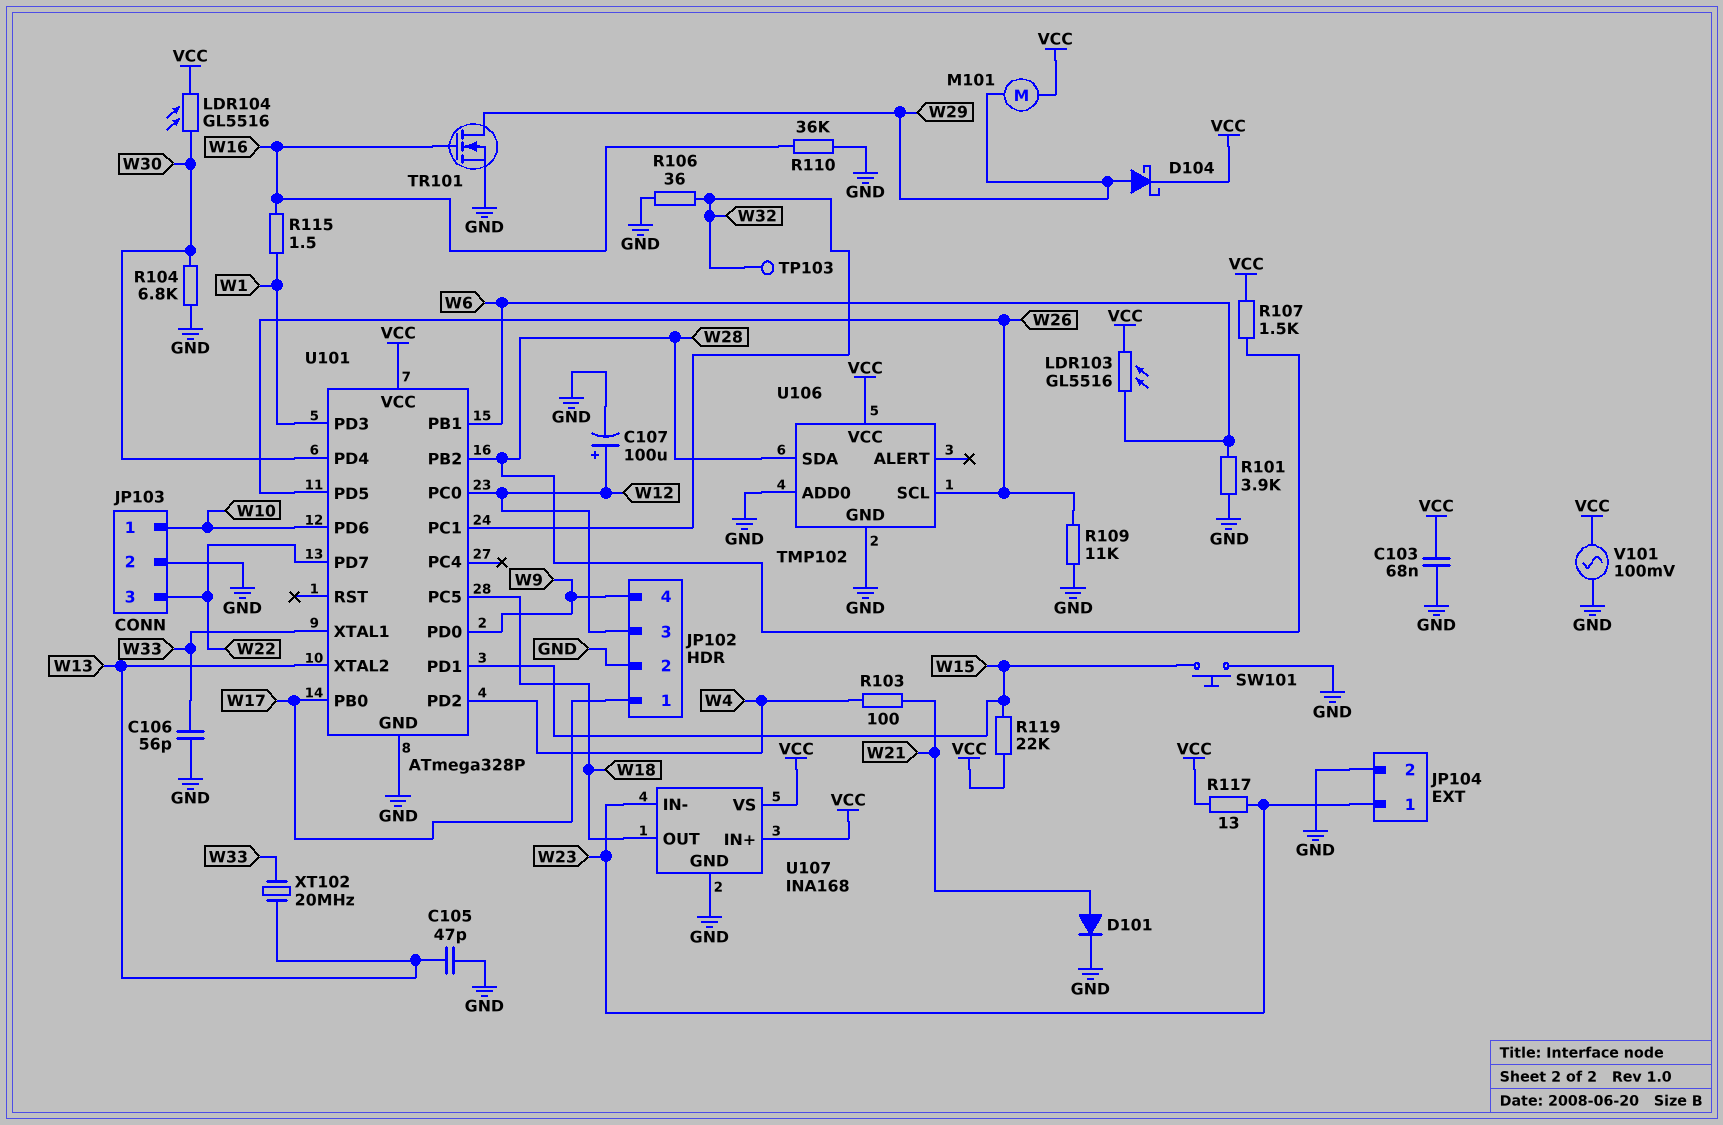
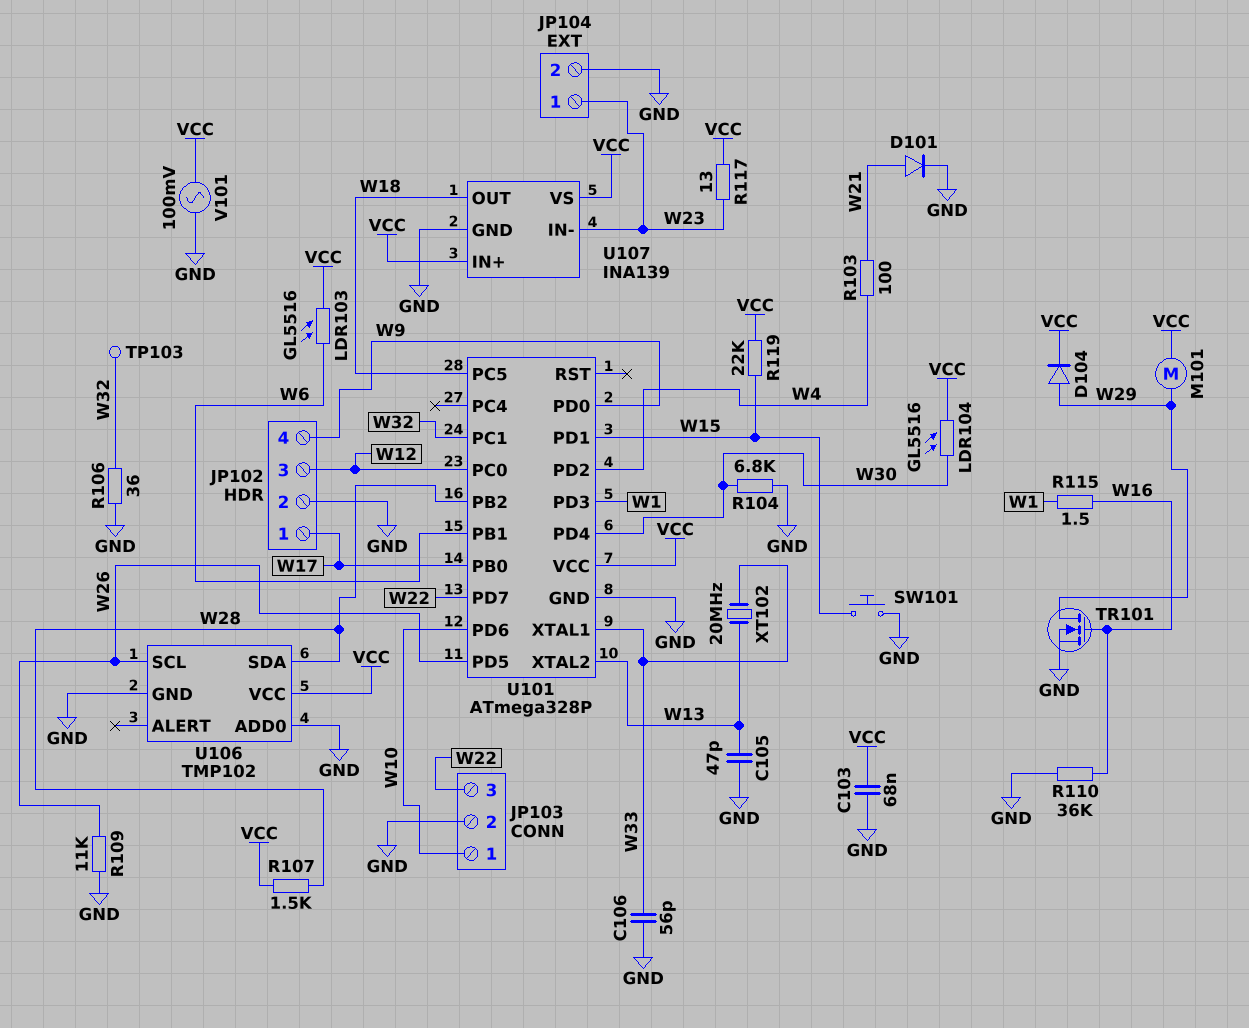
C107: 100uF (plus W12, minus GND) -> none
D104: schottky (A W29, K VCC) -> diode (A W29, K VCC)
R101: 3.9k (GND, W6) -> none
U107: INA168 -> INA139

